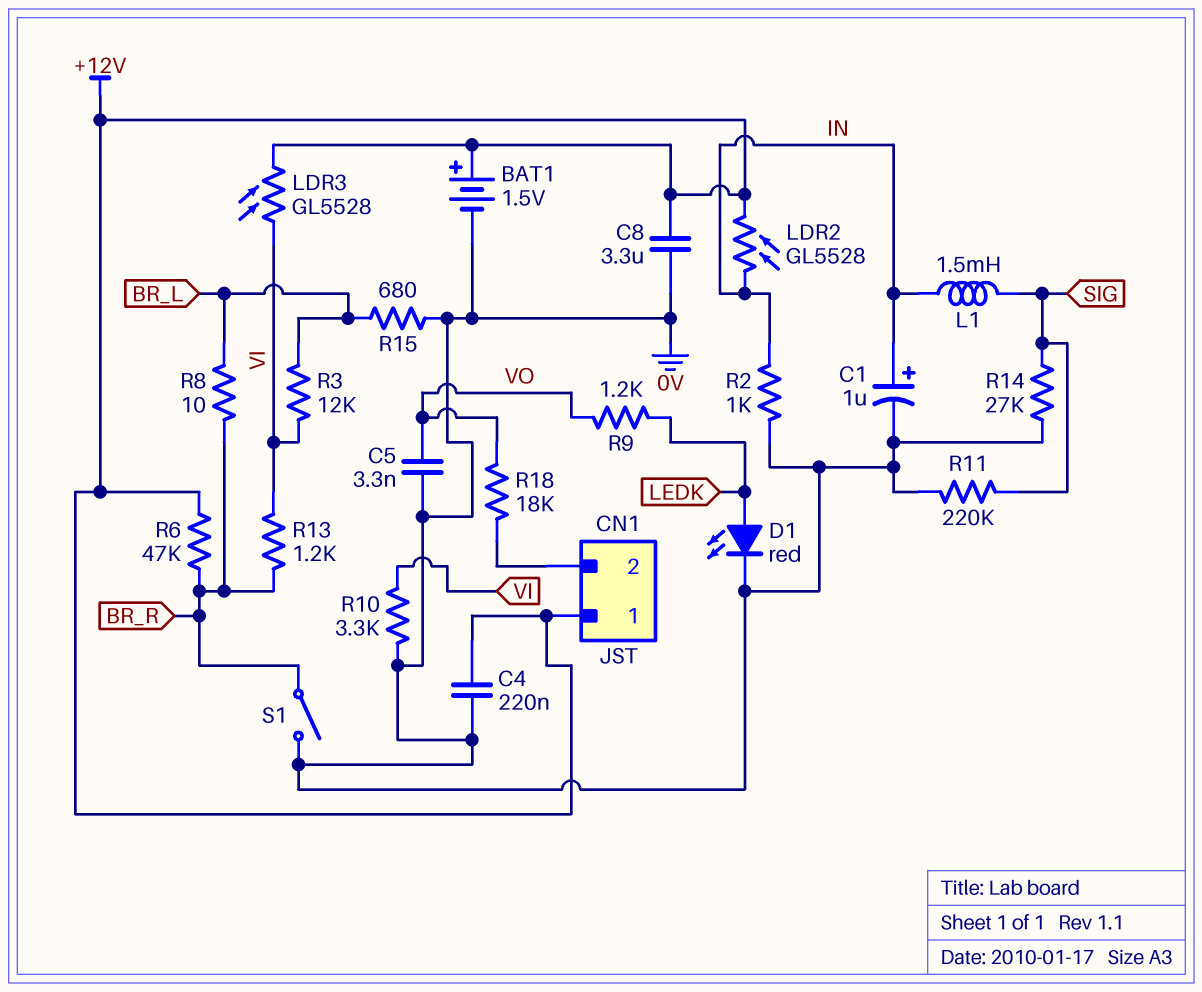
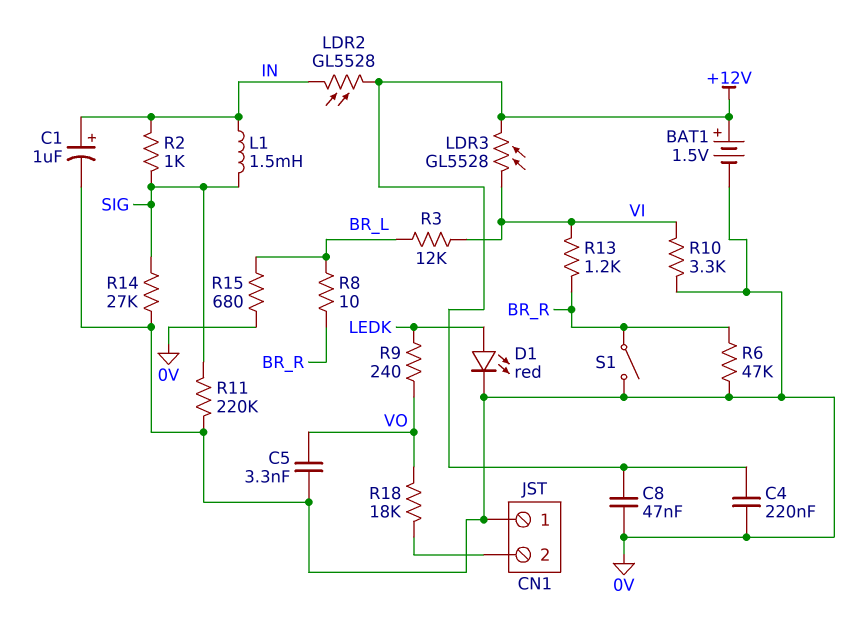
C8: 3.3uF (+12V, 0V) -> 47nF (+12V, 0V)
CN1 pin 1: +12V -> 0V
R2: 1k (0V, IN) -> 1k (IN, SIG)
R6: 47k (+12V, BR_R) -> 47k (0V, BR_R)
R9: 1.2k (LEDK, VO) -> 240 (LEDK, VO)

